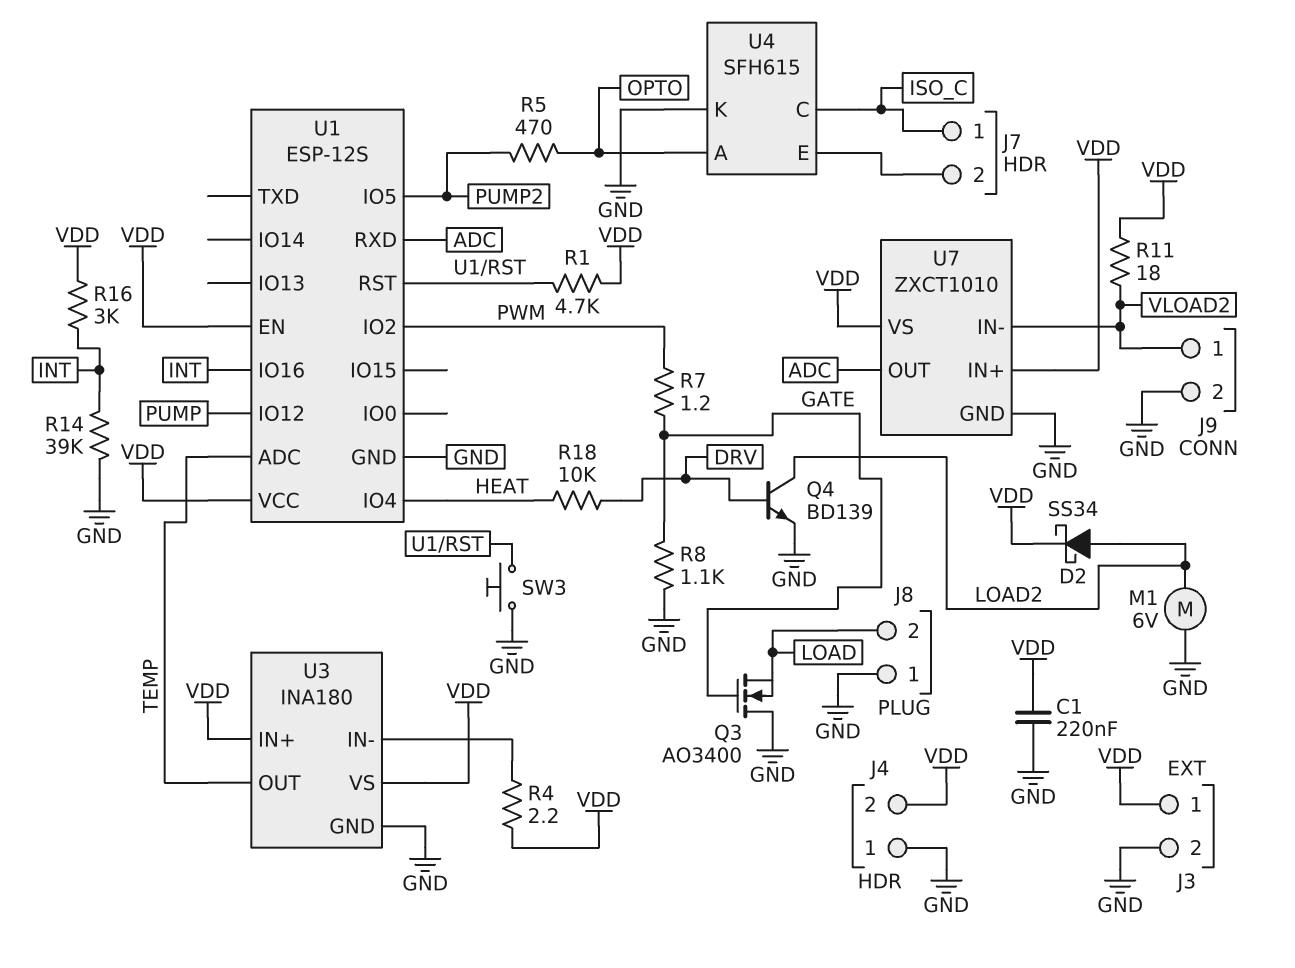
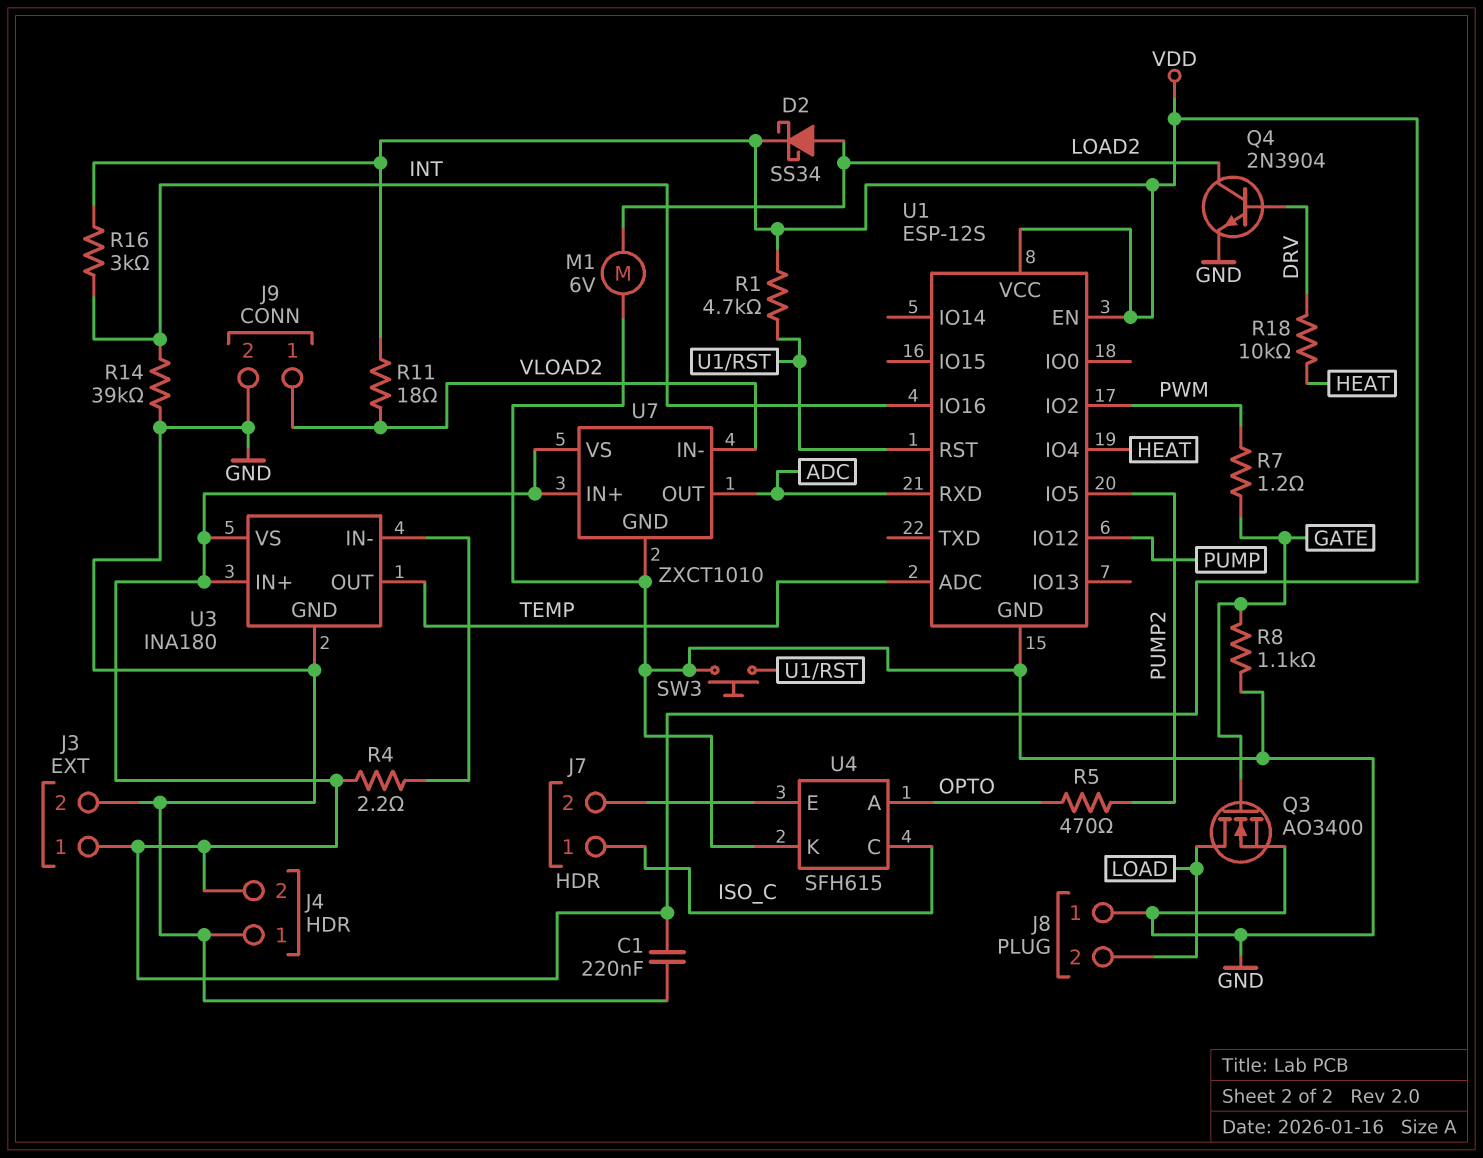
Q3: NMOS AO3400 (G GATE, D GND, S LOAD) -> NMOS AO3400 (G GATE, D LOAD, S GND)
Q4: NPN BD139 (B DRV, C LOAD2, E GND) -> NPN 2N3904 (B DRV, C LOAD2, E GND)

